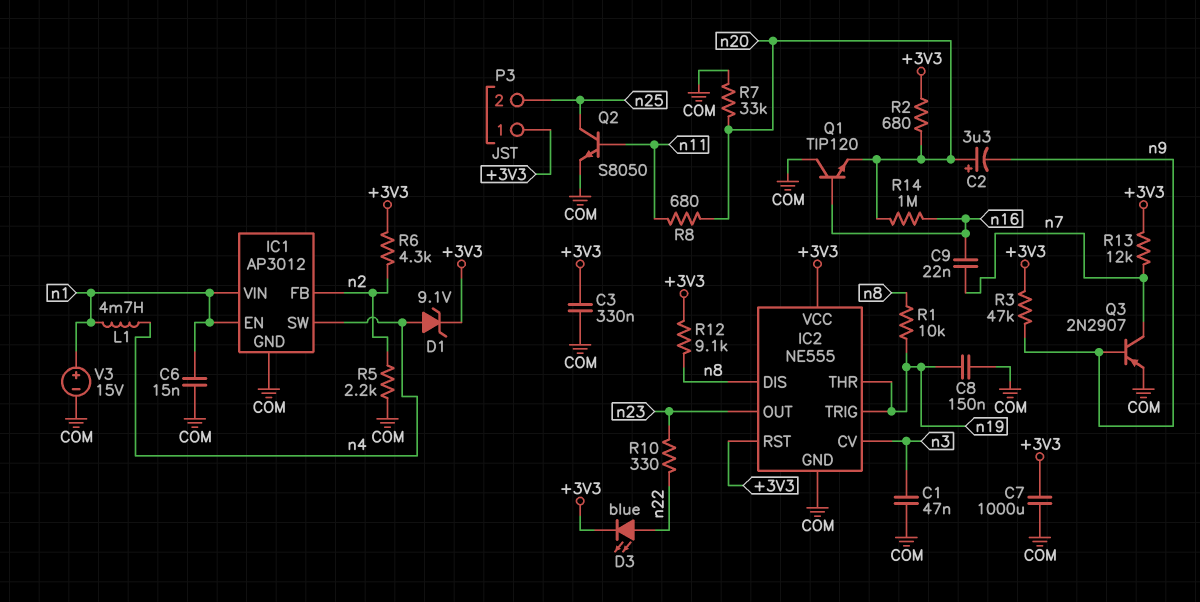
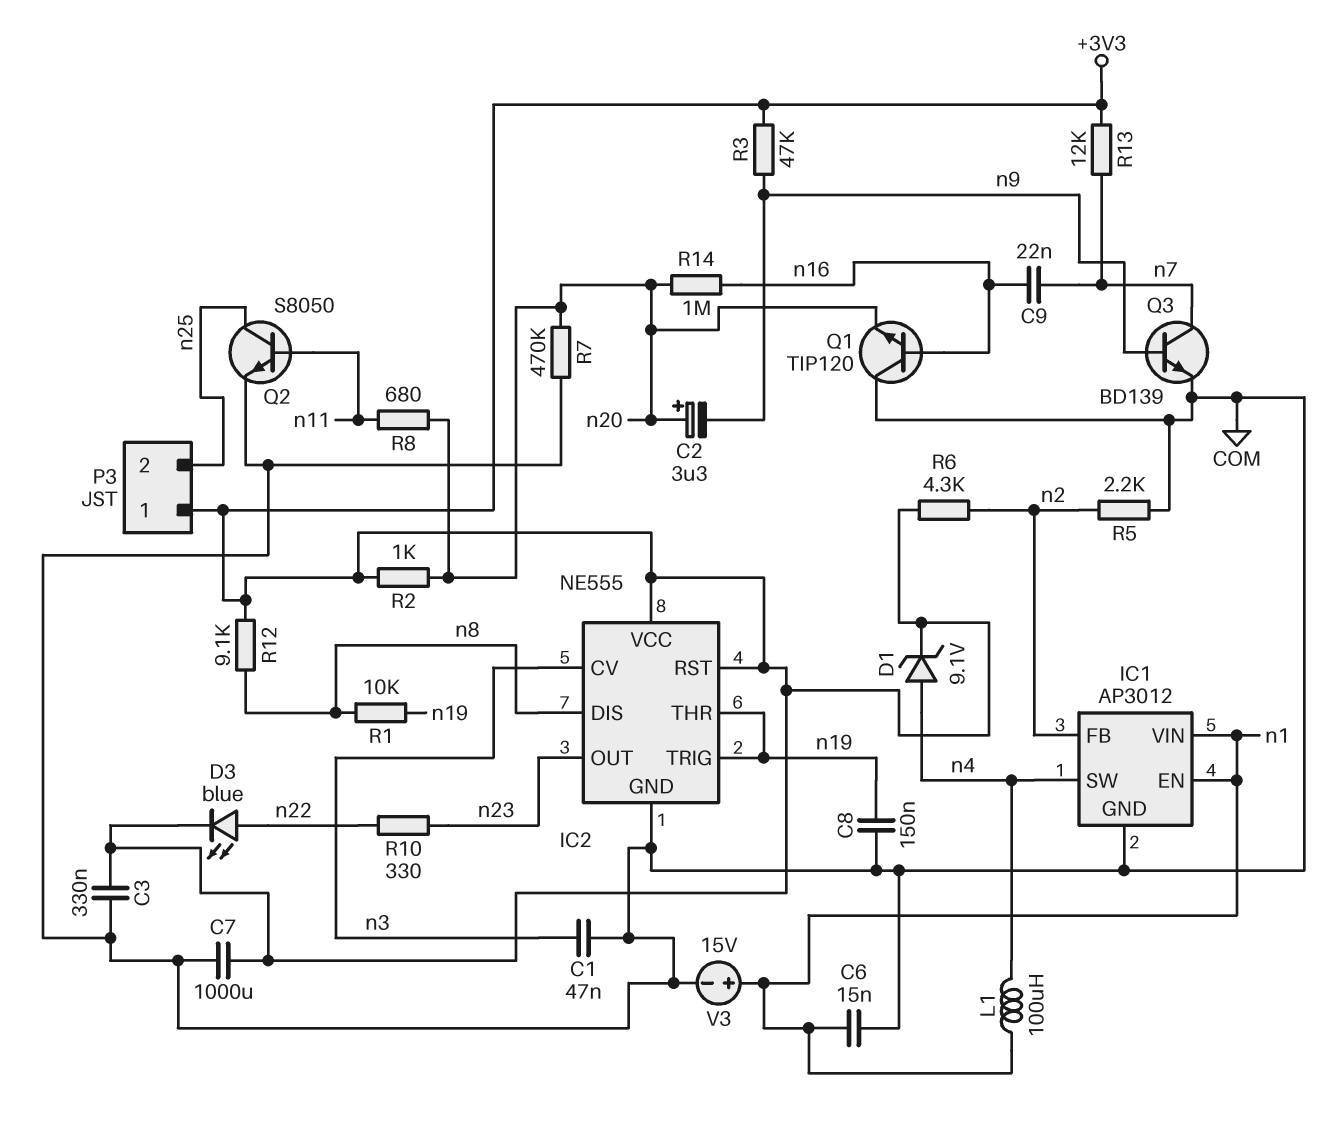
L1: 4.7mH (n1, n4) -> 100uH (n1, n4)
Q3: PNP 2N2907 (B n9, C n7, E COM) -> NPN BD139 (B n9, C n7, E COM)
R2: 680 (+3V3, n20) -> 1k (+3V3, n20)
R7: 33k (COM, n20) -> 470k (COM, n20)

